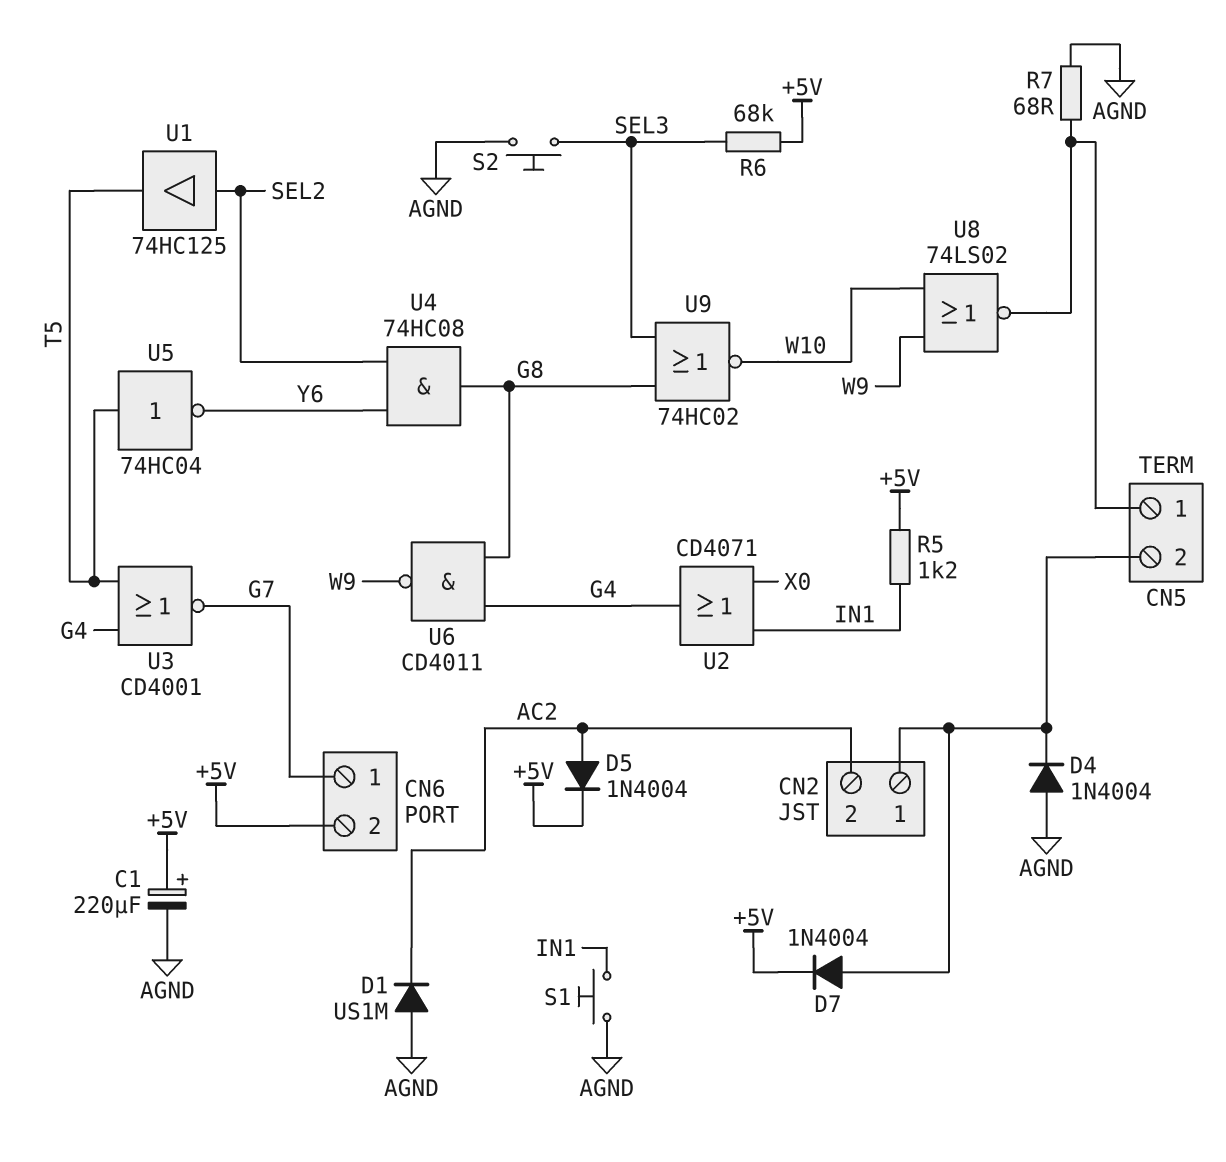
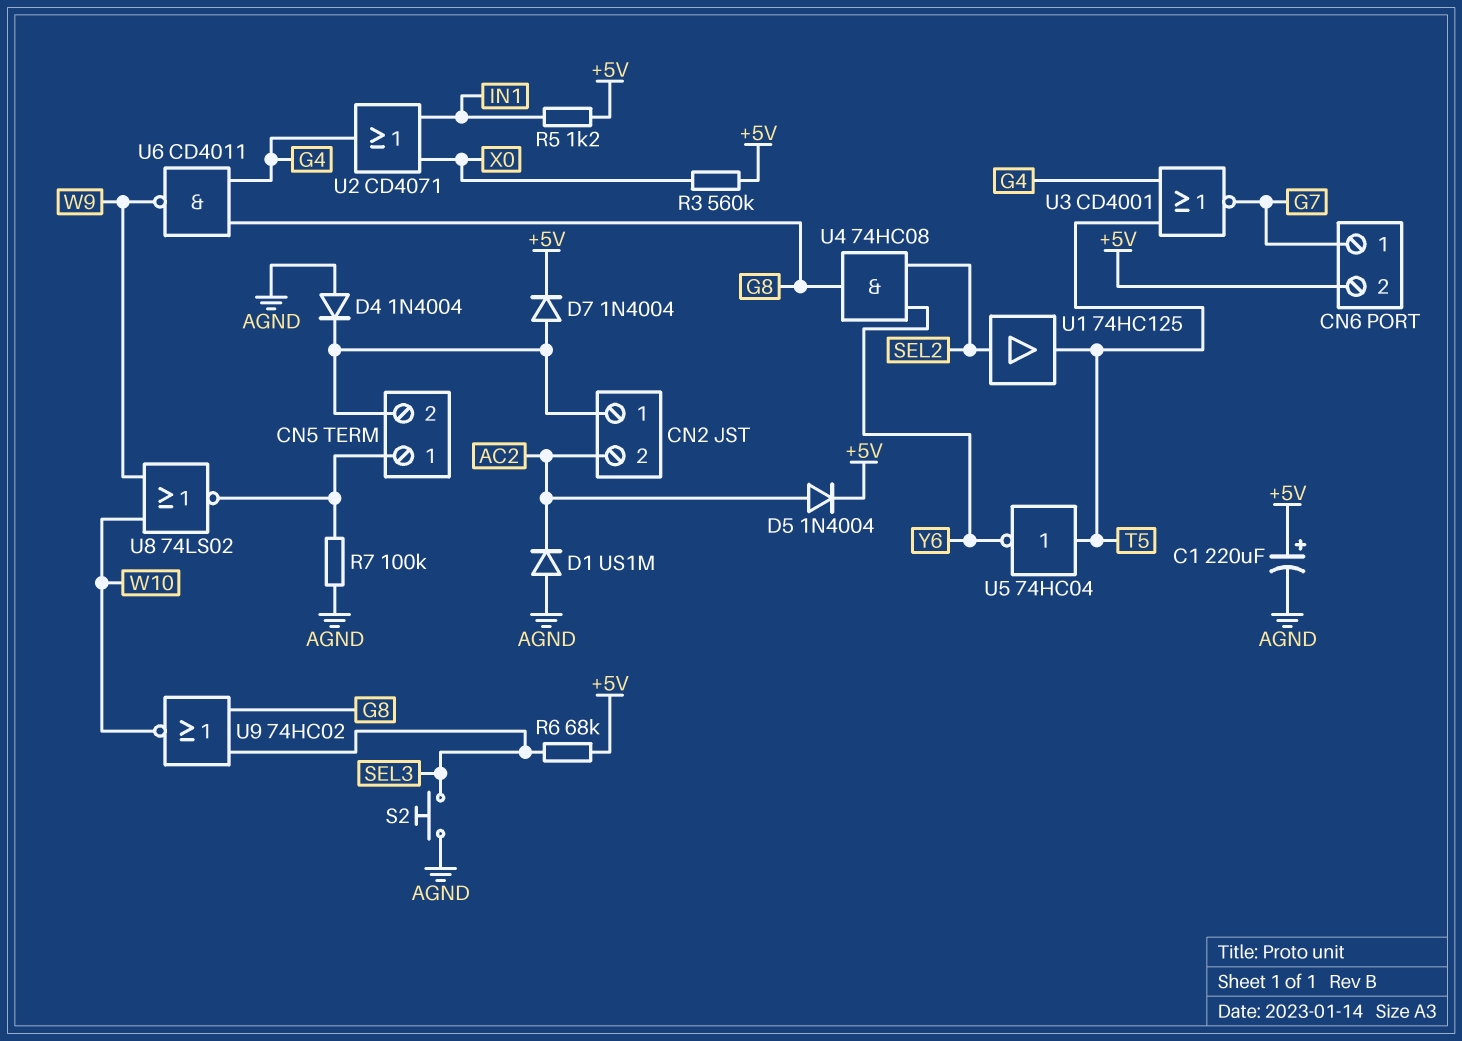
R3: none -> 560k (+5V, X0)
R7: 68 (AGND, CN5/1) -> 100k (AGND, CN5/1)
S1: button (AGND, IN1) -> none

